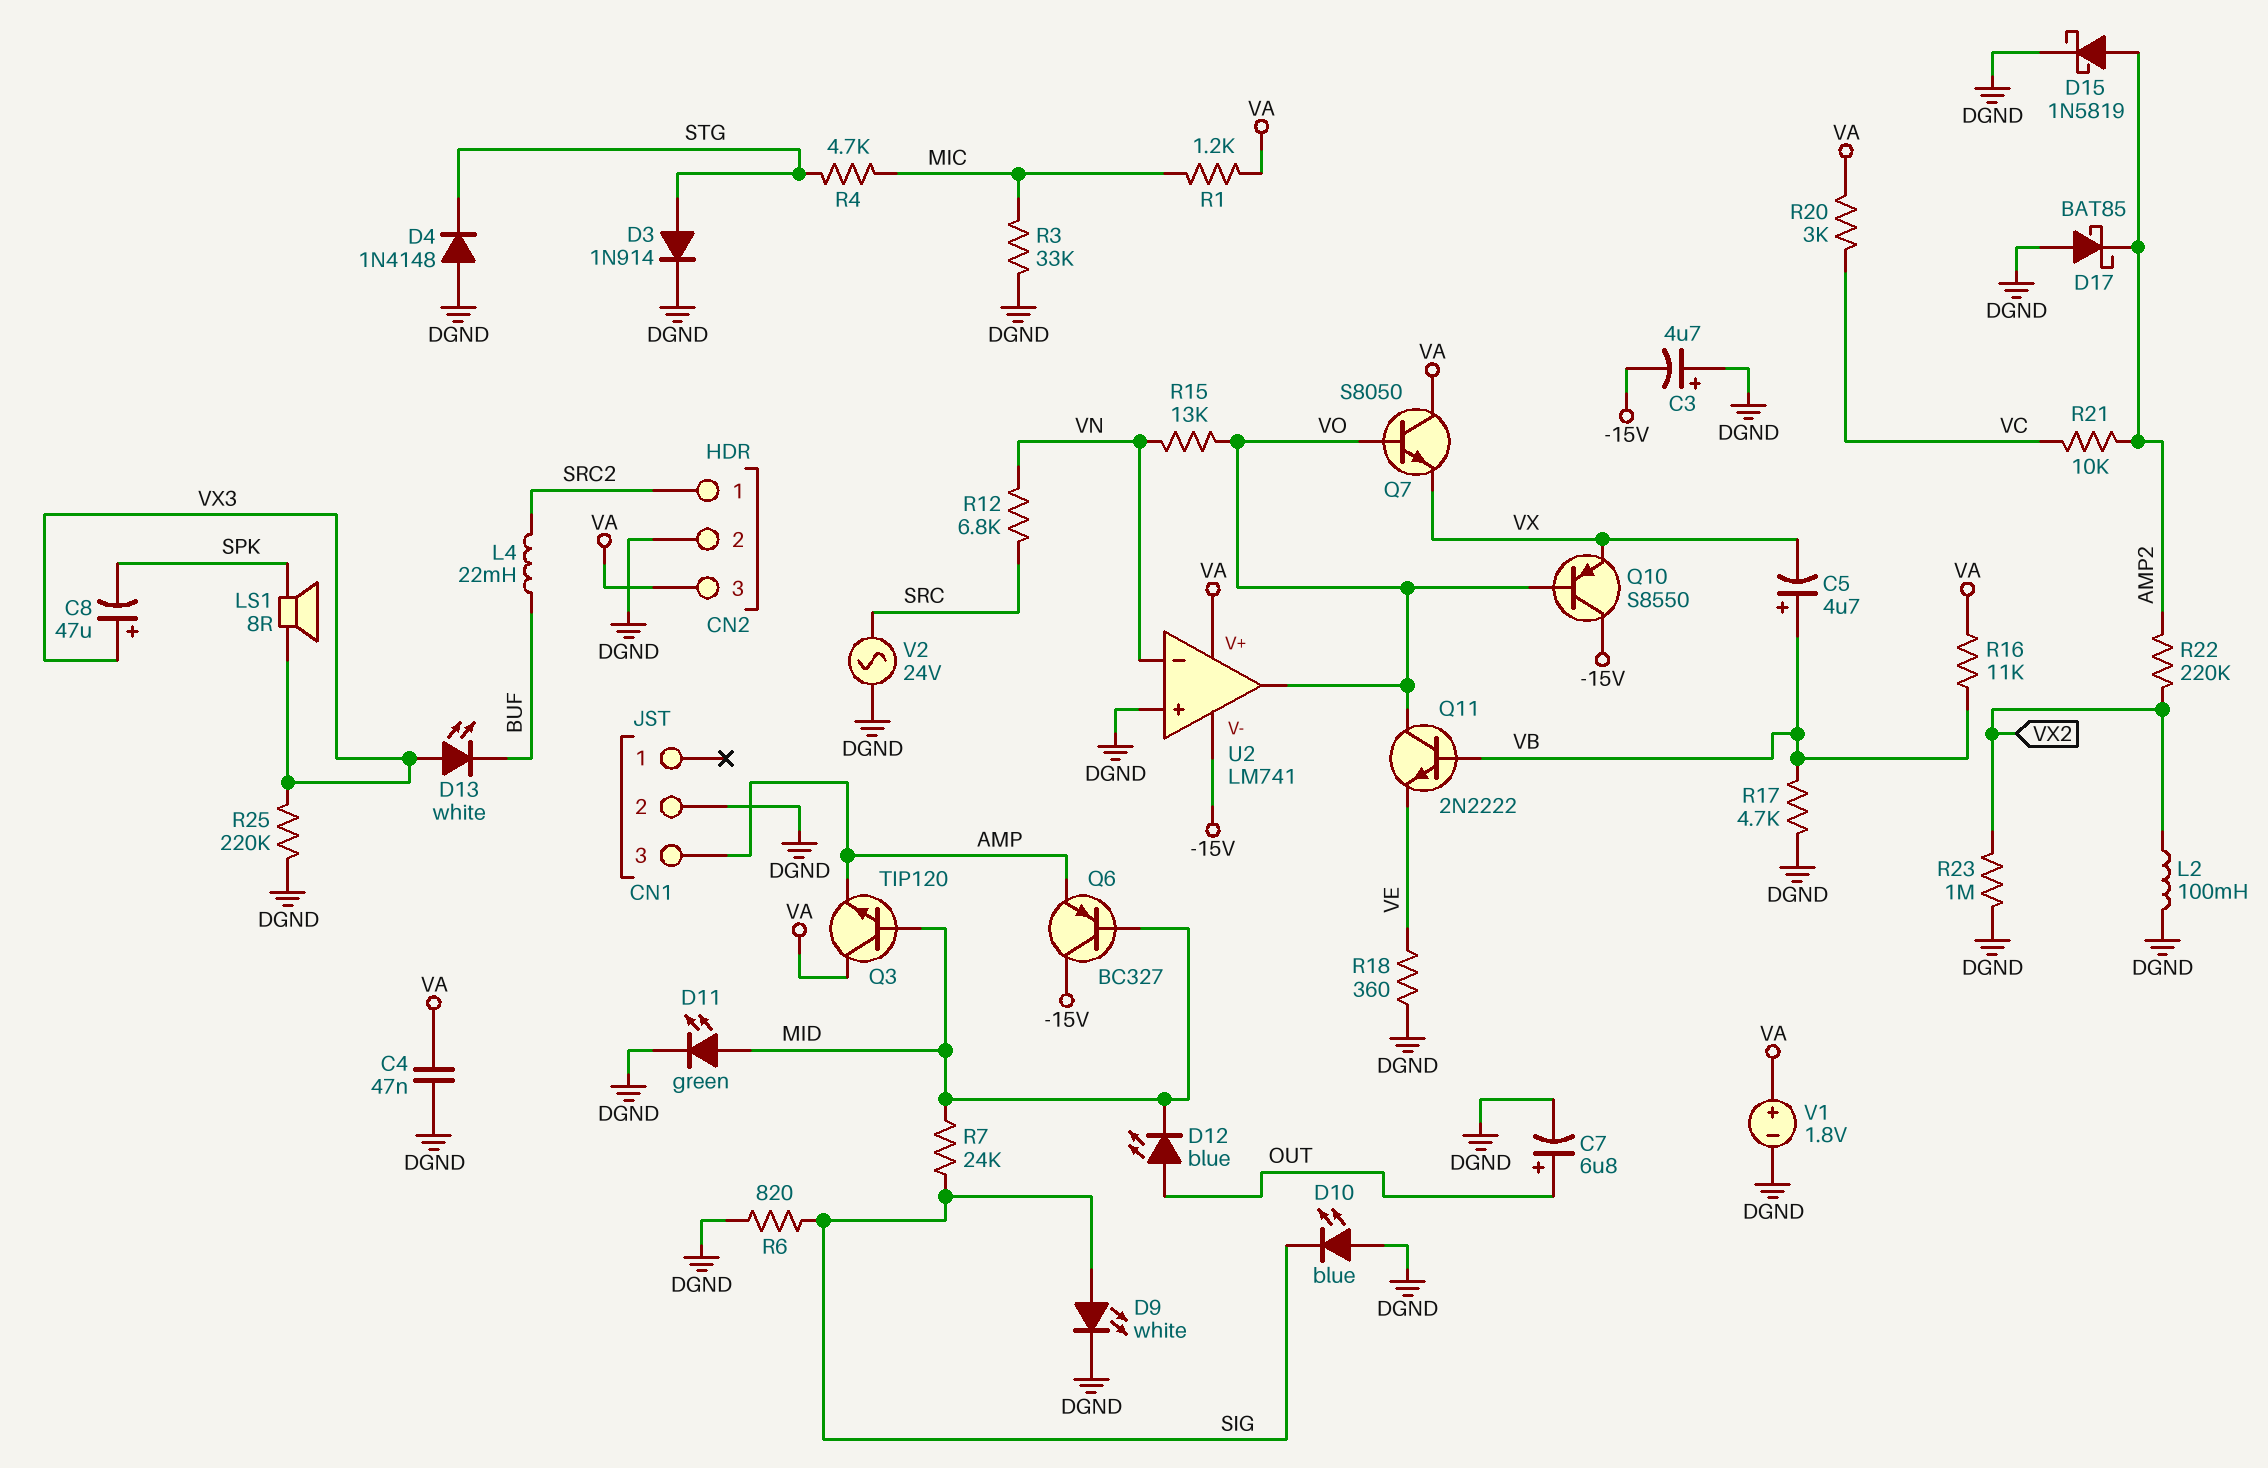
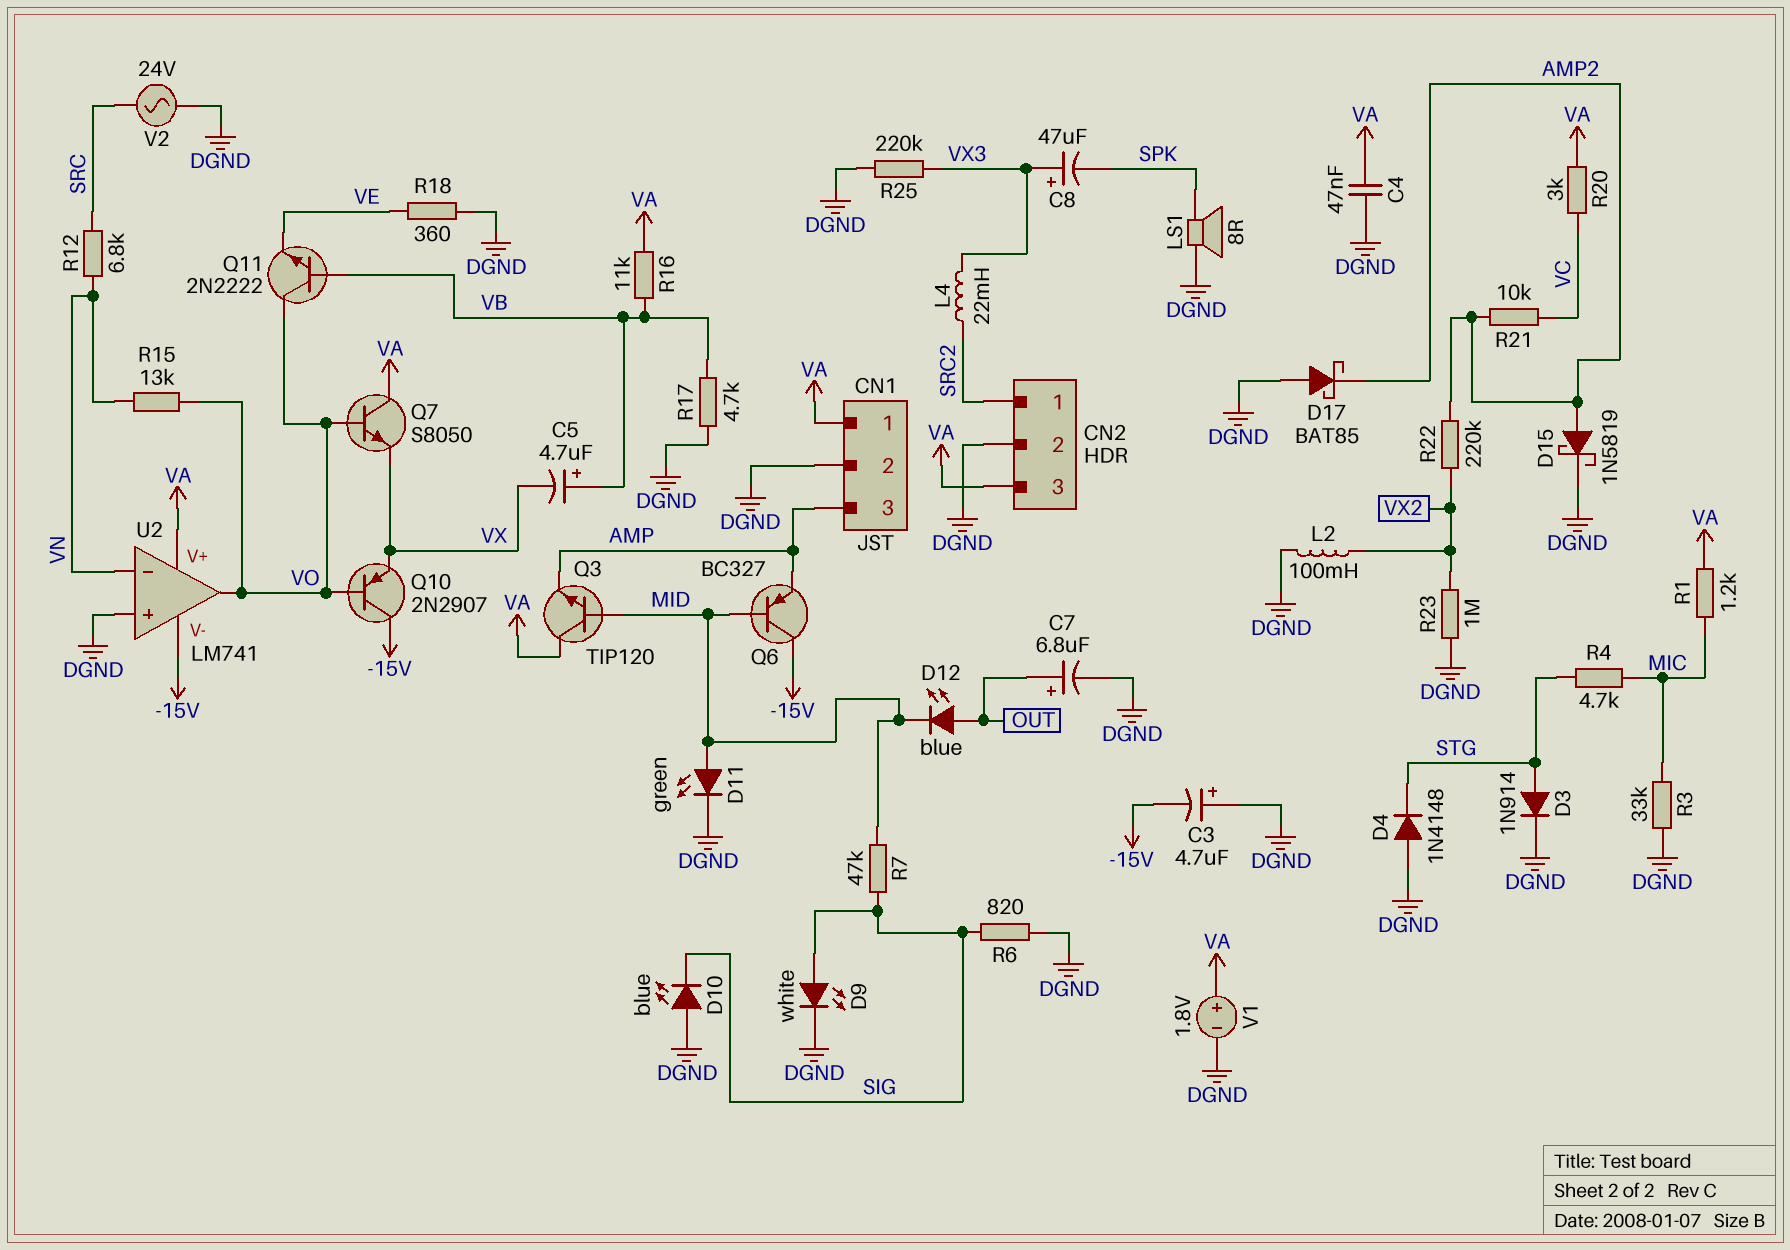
CN1 pin 1: none -> VA
D13: LED white (A VX3, K BUF) -> none
L4: 22mH (BUF, SRC2) -> 22mH (SRC2, VX3)
LS1: speaker 8R (SPK, VX3) -> speaker 8R (DGND, SPK)
Q10: PNP S8550 (B VO, C -15V, E VX) -> PNP 2N2907 (B VO, C -15V, E VX)
R7: 24k (MID, SIG) -> 47k (MID, SIG)

